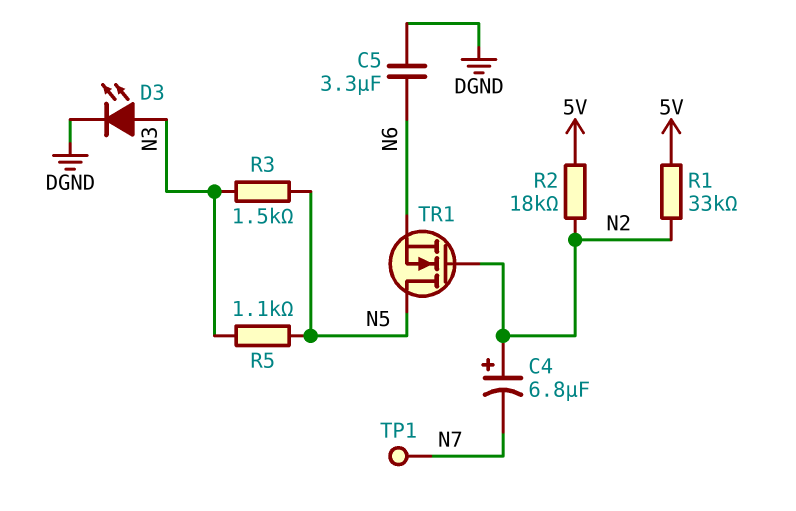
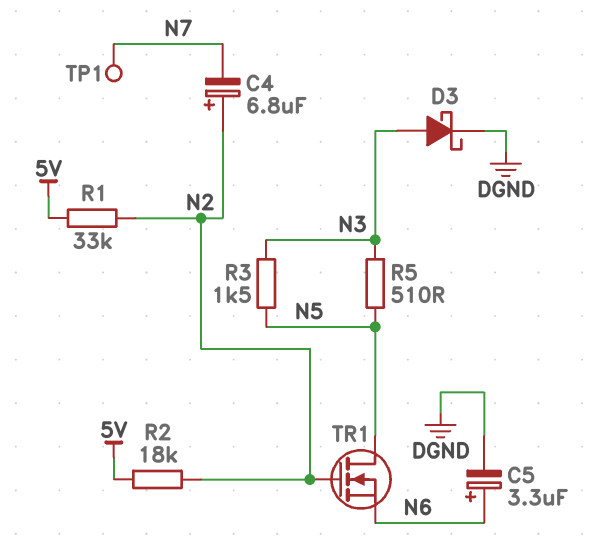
C5: 3.3uF (DGND, N6) -> 3.3uF (plus N6, minus DGND)
D3: LED (A N3, K DGND) -> schottky (A N3, K DGND)
R5: 1.1k (N3, N5) -> 510 (N3, N5)

